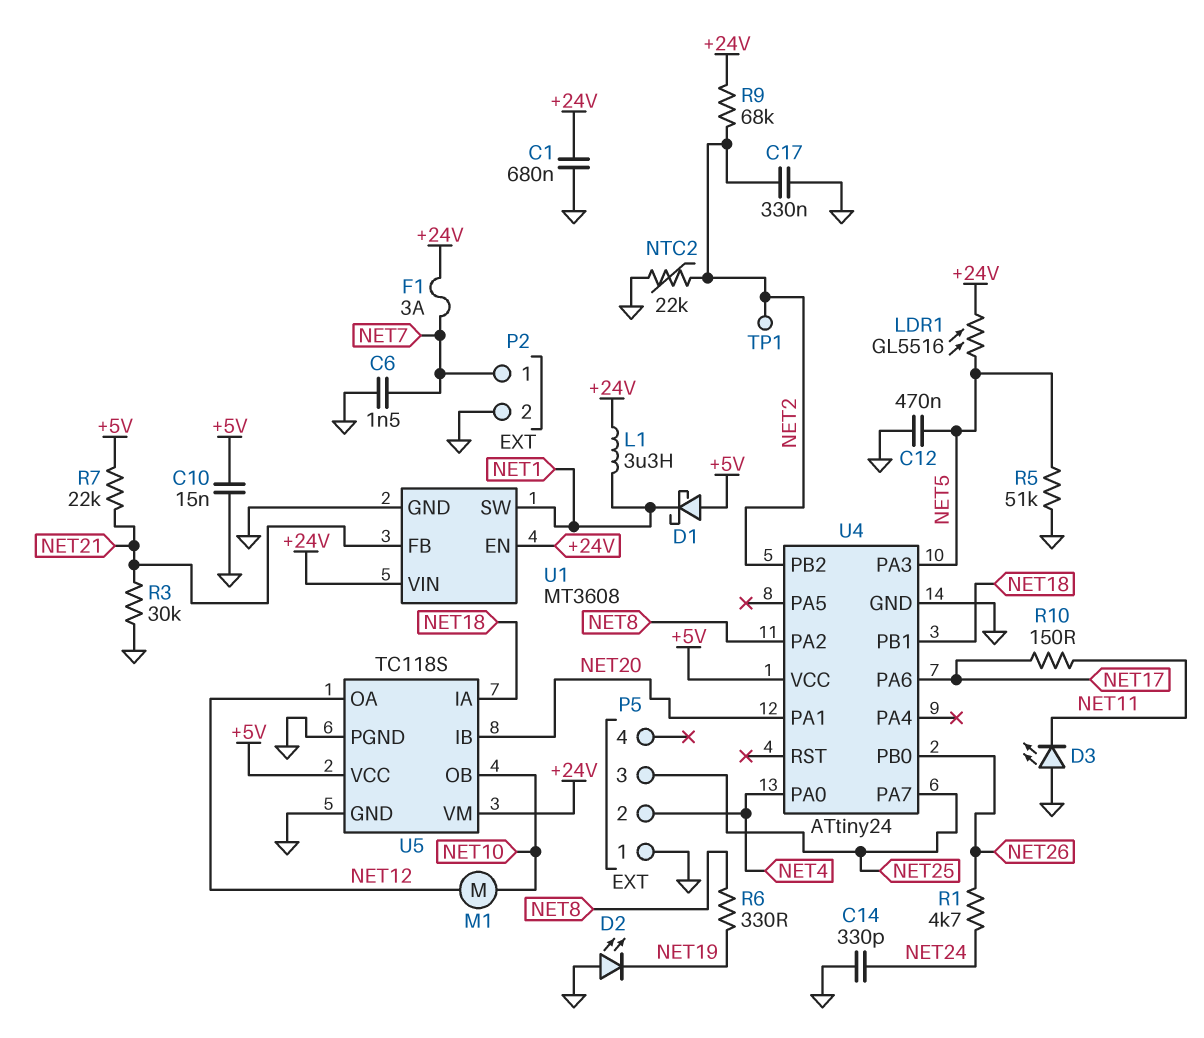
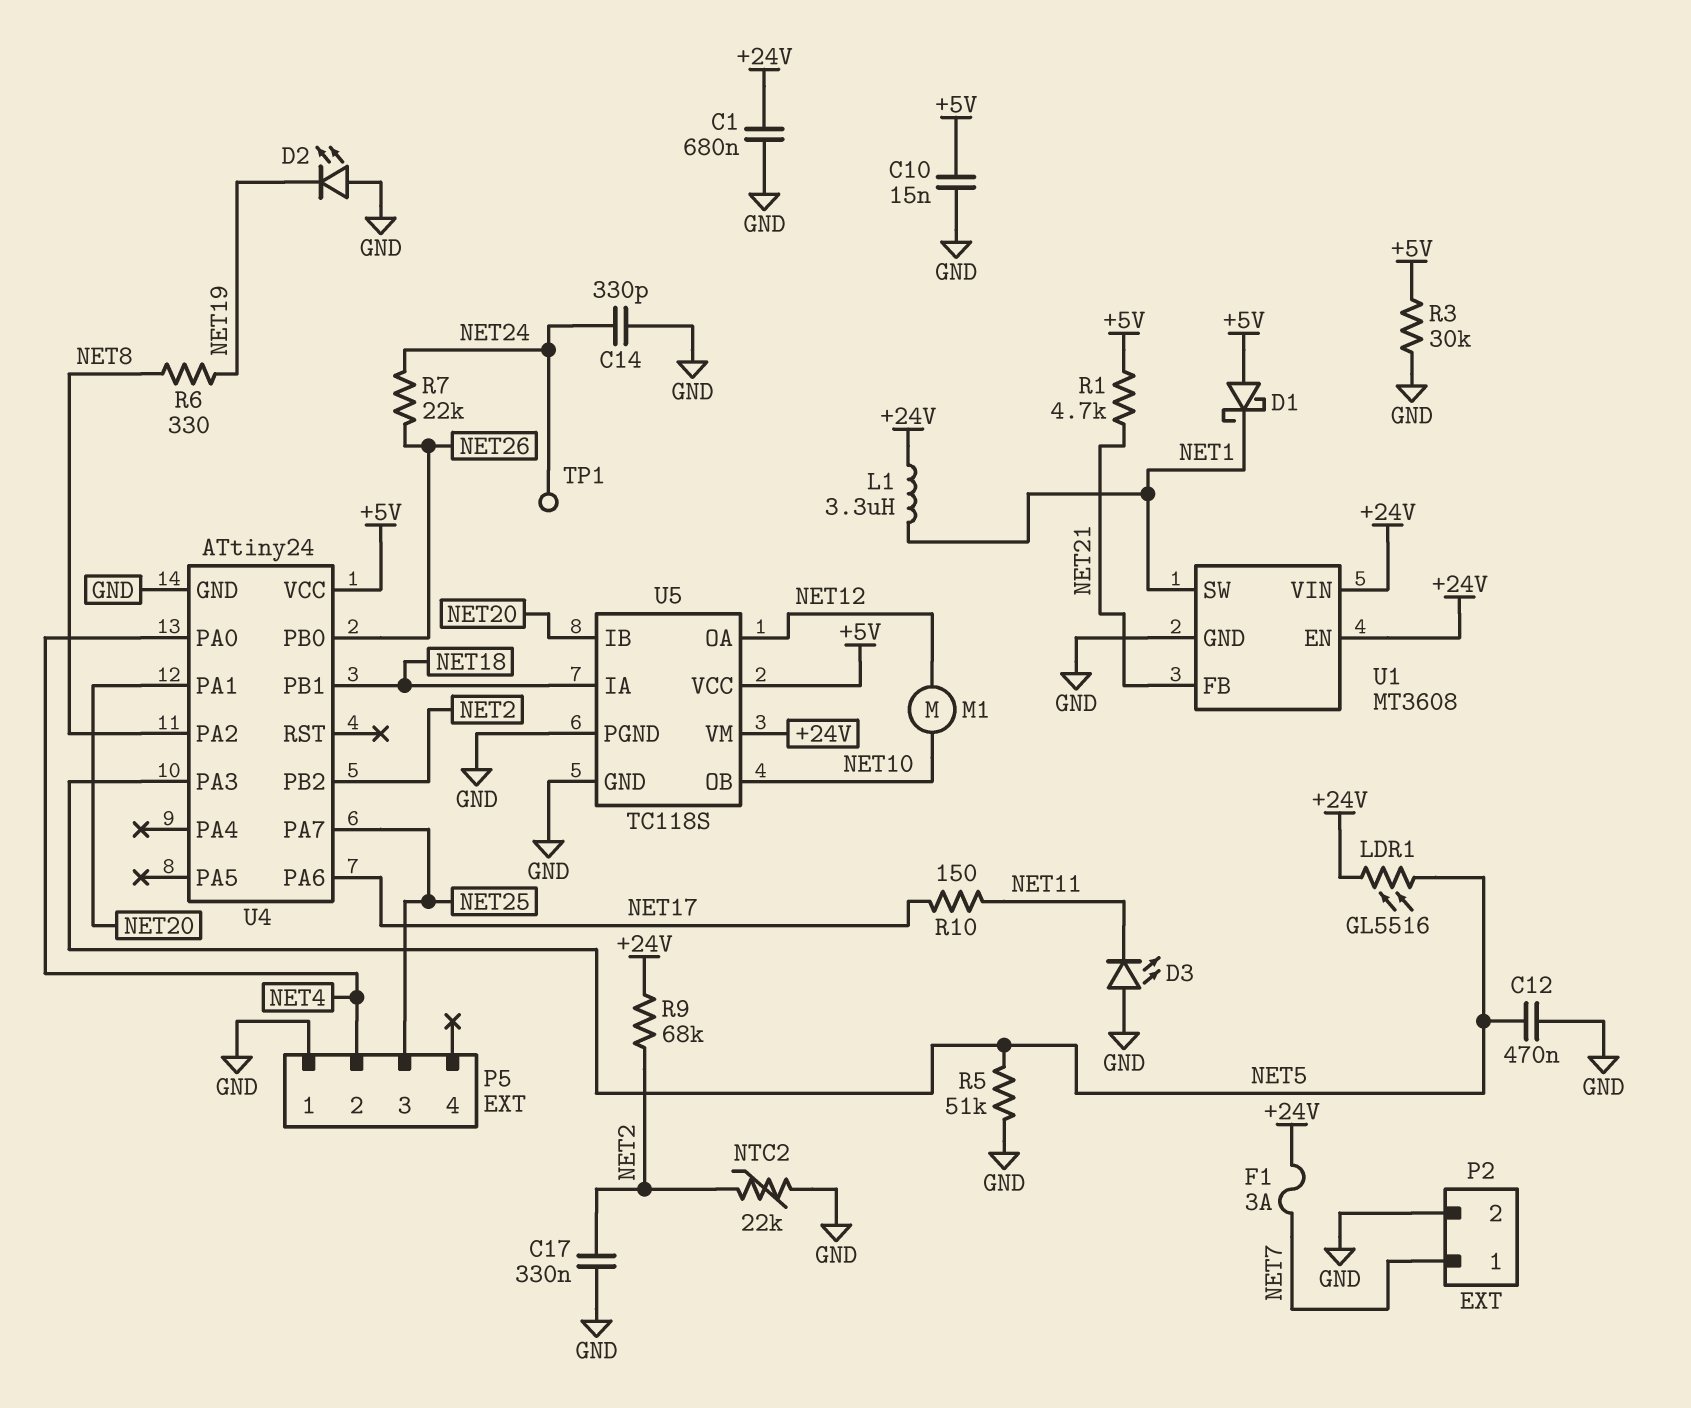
C6: 1.5nF (GND, NET7) -> none
R1: 4.7k (NET24, NET26) -> 4.7k (+5V, NET21)
R3: 30k (GND, NET21) -> 30k (+5V, GND)
R7: 22k (+5V, NET21) -> 22k (NET24, NET26)
TP1: test point (NET2) -> test point (NET24)

